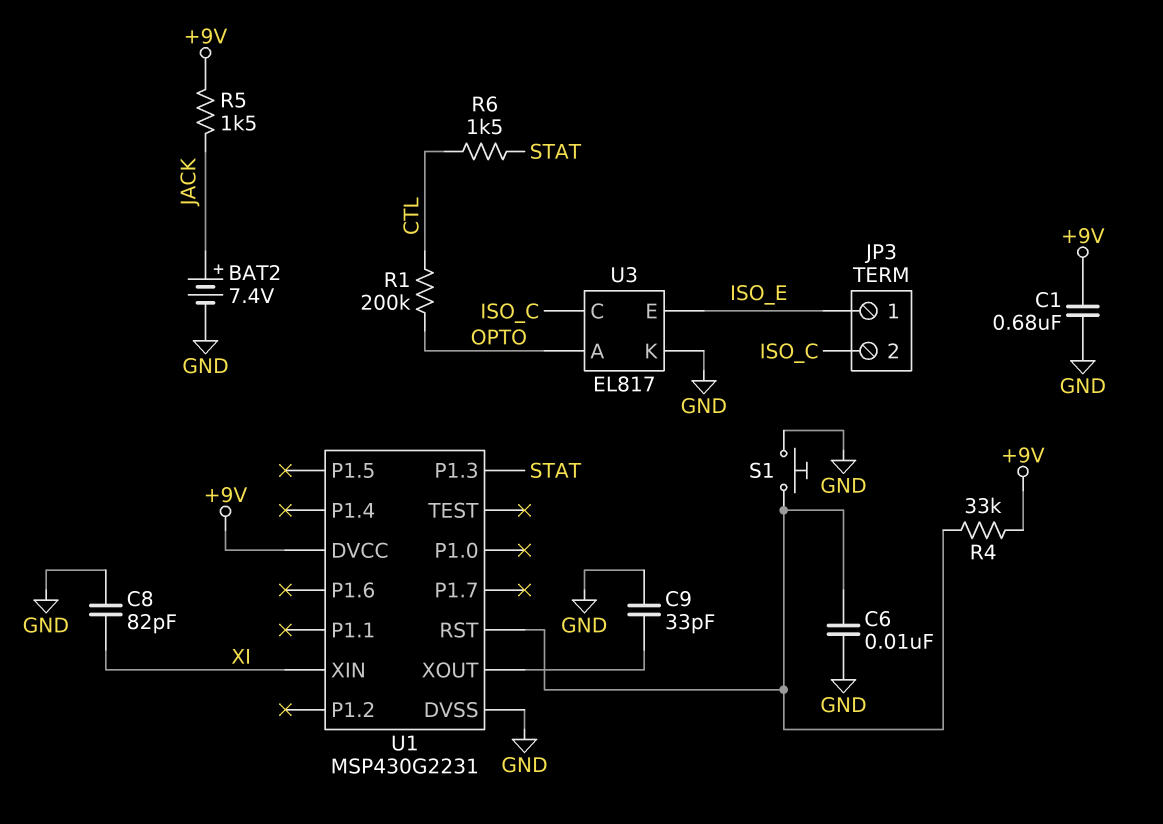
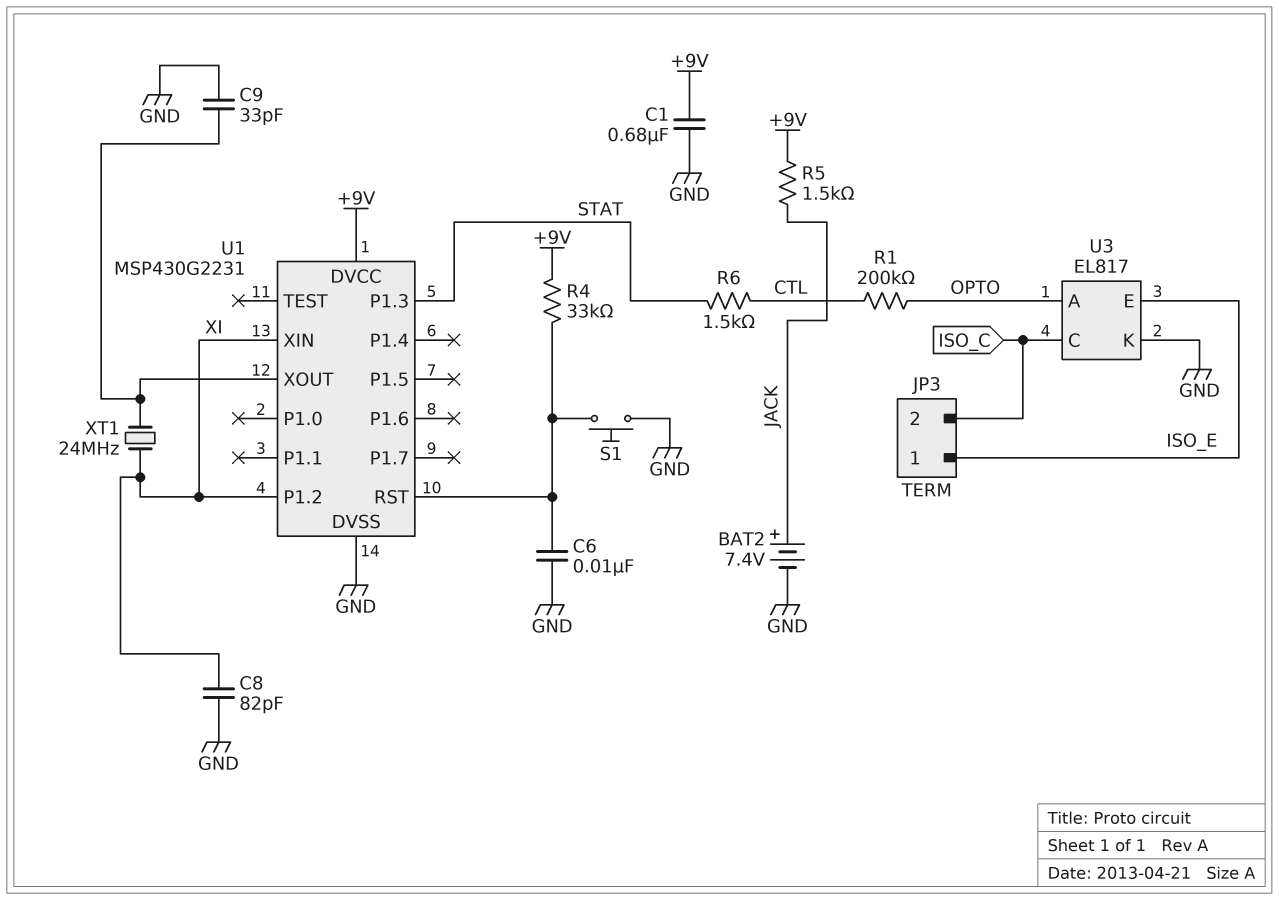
U1 pin P1.2: none -> XI
XT1: none -> 24MHz (U1/XOUT, XI)

